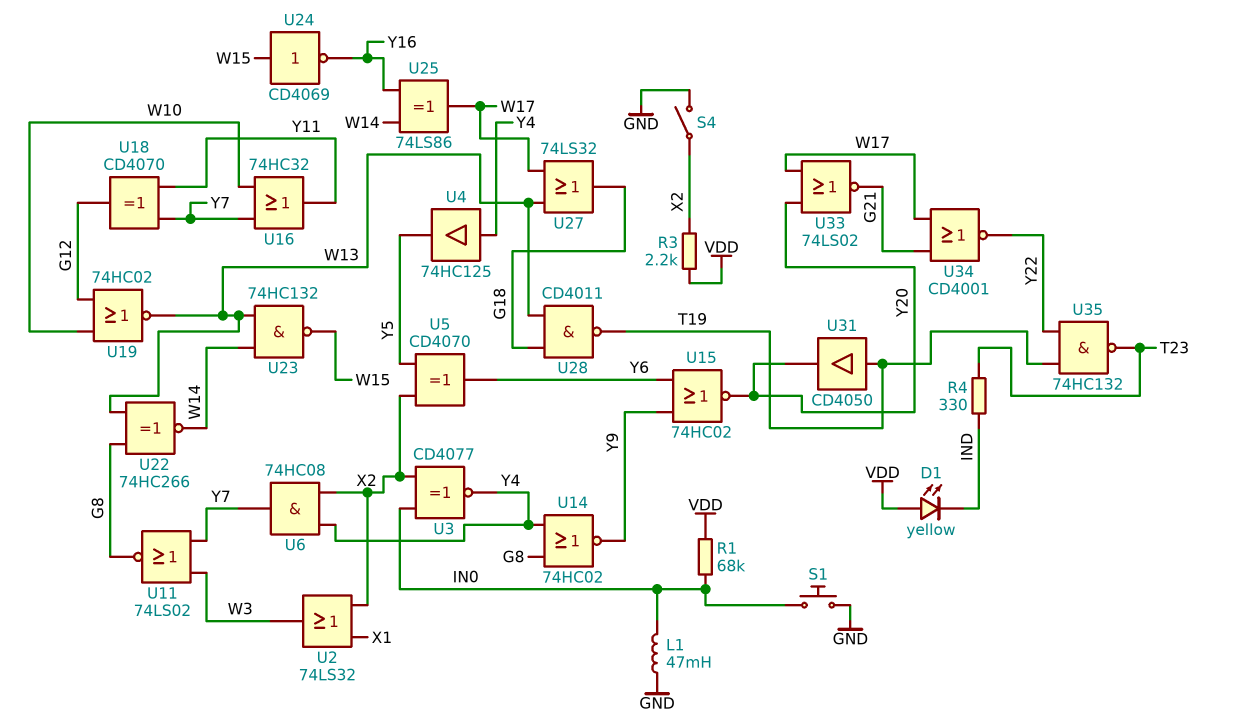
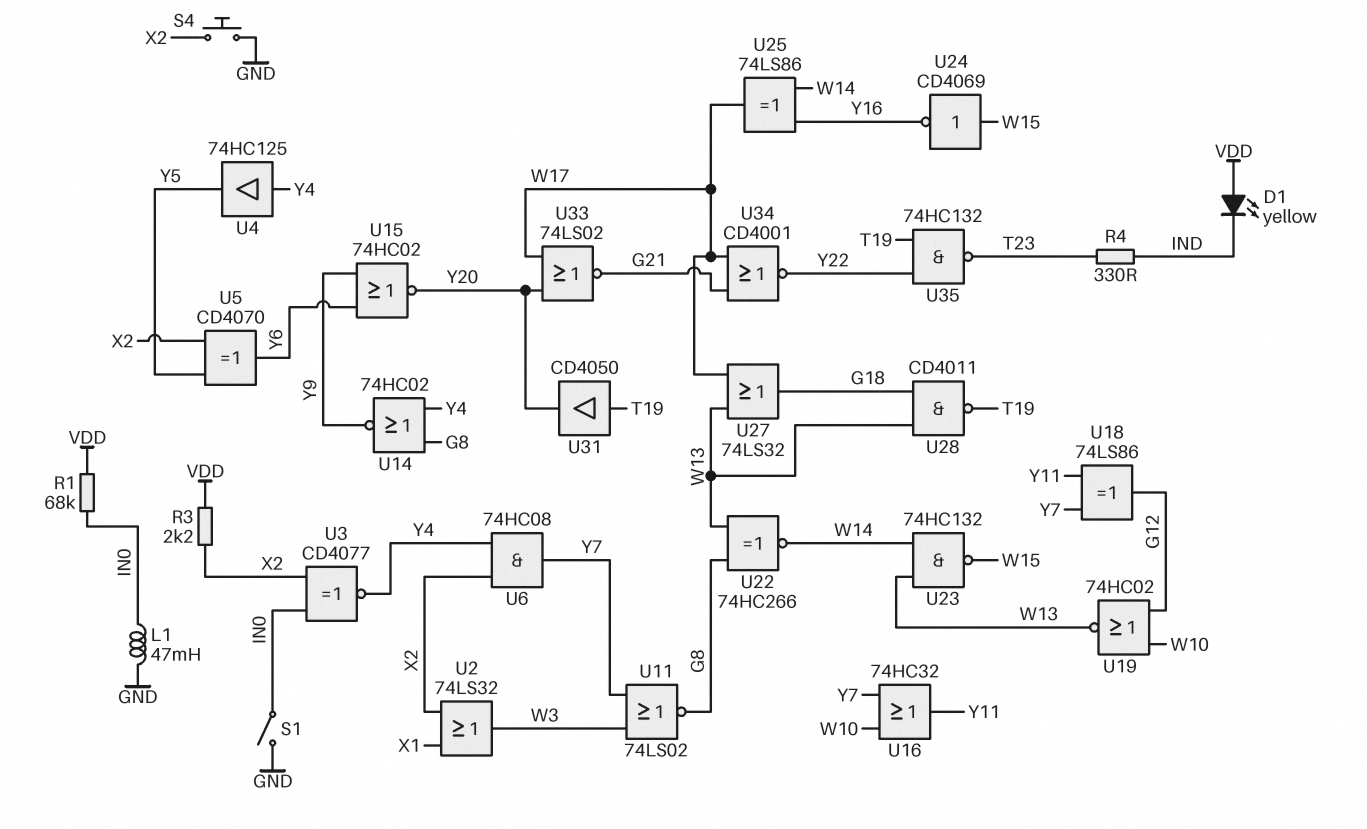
S1: button (GND, IN0) -> switch (GND, IN0)
S4: switch (GND, X2) -> button (GND, X2)
U18: XOR CD4070 (in Y7, in Y11, out G12) -> XOR 74LS86 (in Y7, in Y11, out G12)

